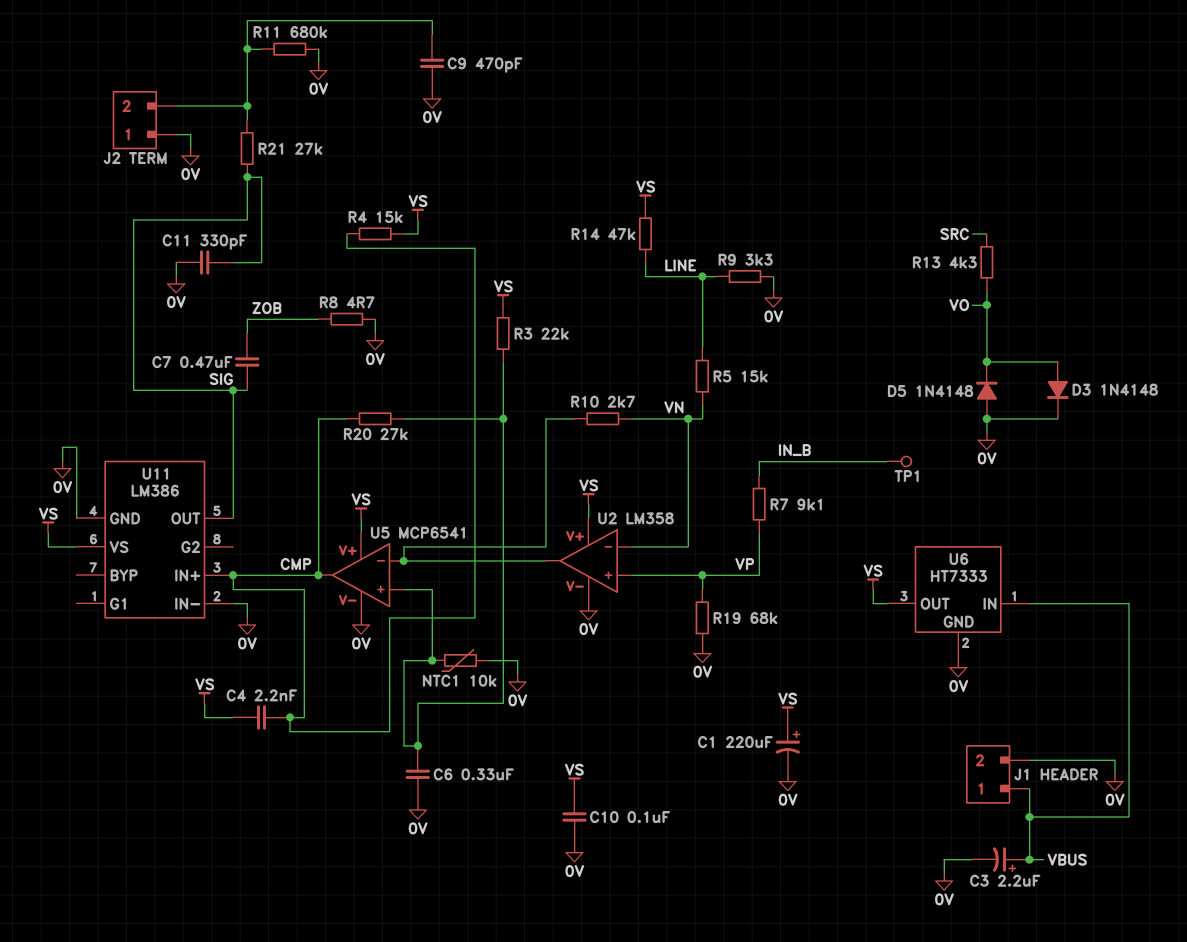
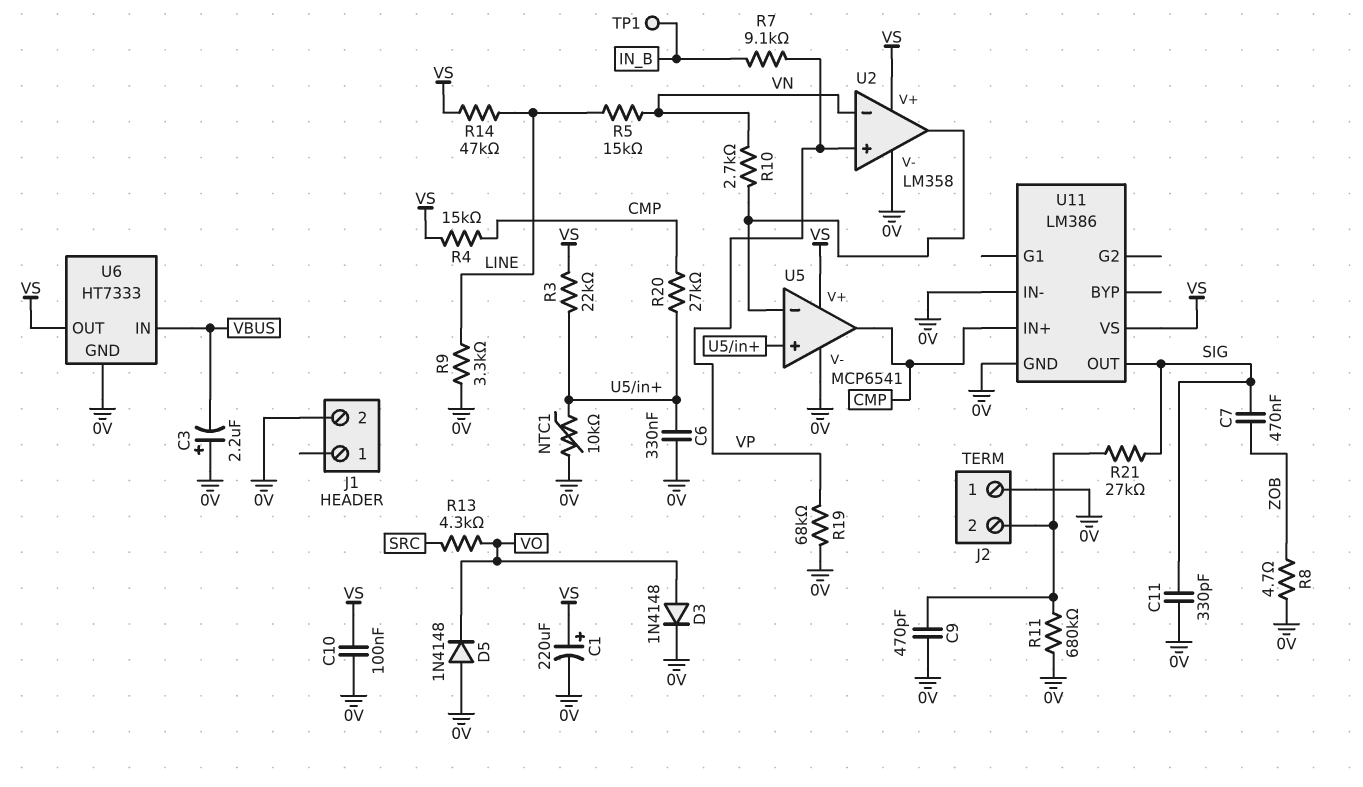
C3: 2.2uF (plus VBUS, minus 0V) -> 2.2uF (plus 0V, minus VBUS)
C4: 2.2nF (CMP, VS) -> none
J1 pin 1: VBUS -> none

